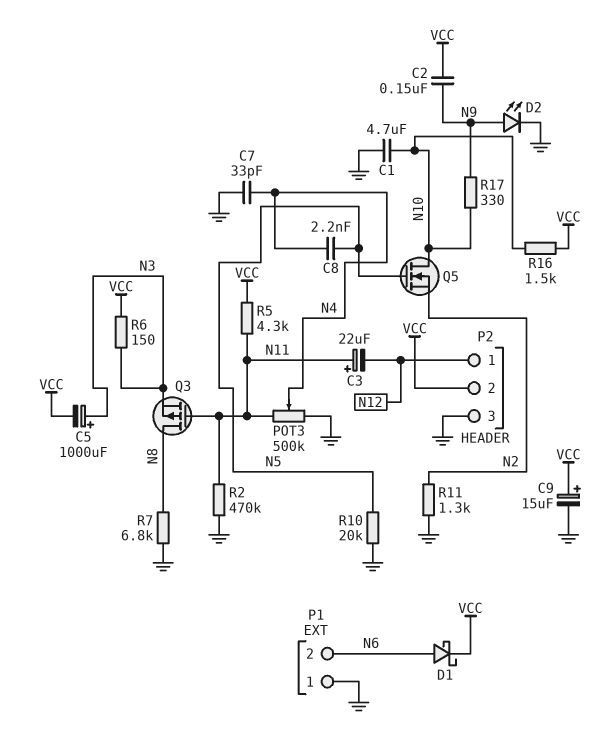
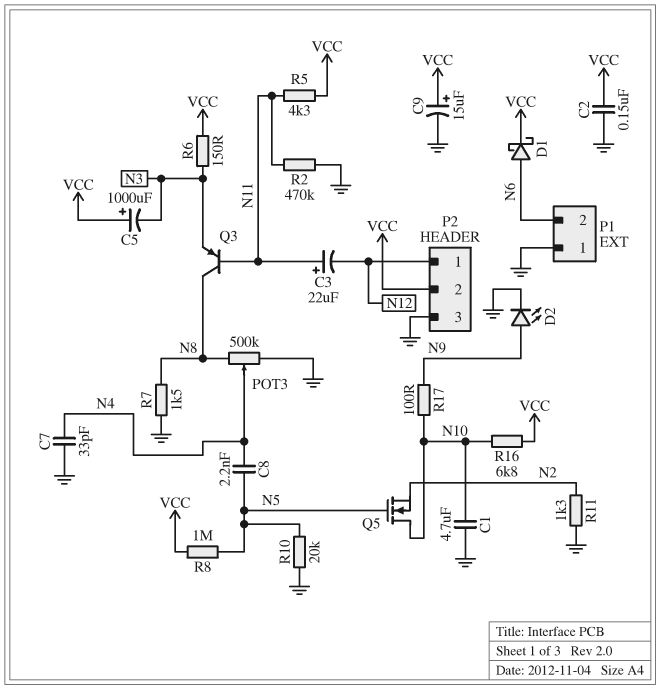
C2: 150nF (N9, VCC) -> 150nF (GND, VCC)
C5: 1000uF (plus N3, minus VCC) -> 1000uF (plus VCC, minus N3)
POT3: 500k (GND, N11, wiper N4) -> 500k (GND, N8, wiper N4)
Q3: PMOS (G N11, D N8, S N3) -> PNP (B N11, C N8, E N3)
R7: 6.8k (GND, N8) -> 1.5k (GND, N8)
R8: none -> 1M (N5, VCC)
R16: 1.5k (N10, VCC) -> 6.8k (N10, VCC)
R17: 330 (N9, N10) -> 100 (N9, N10)

